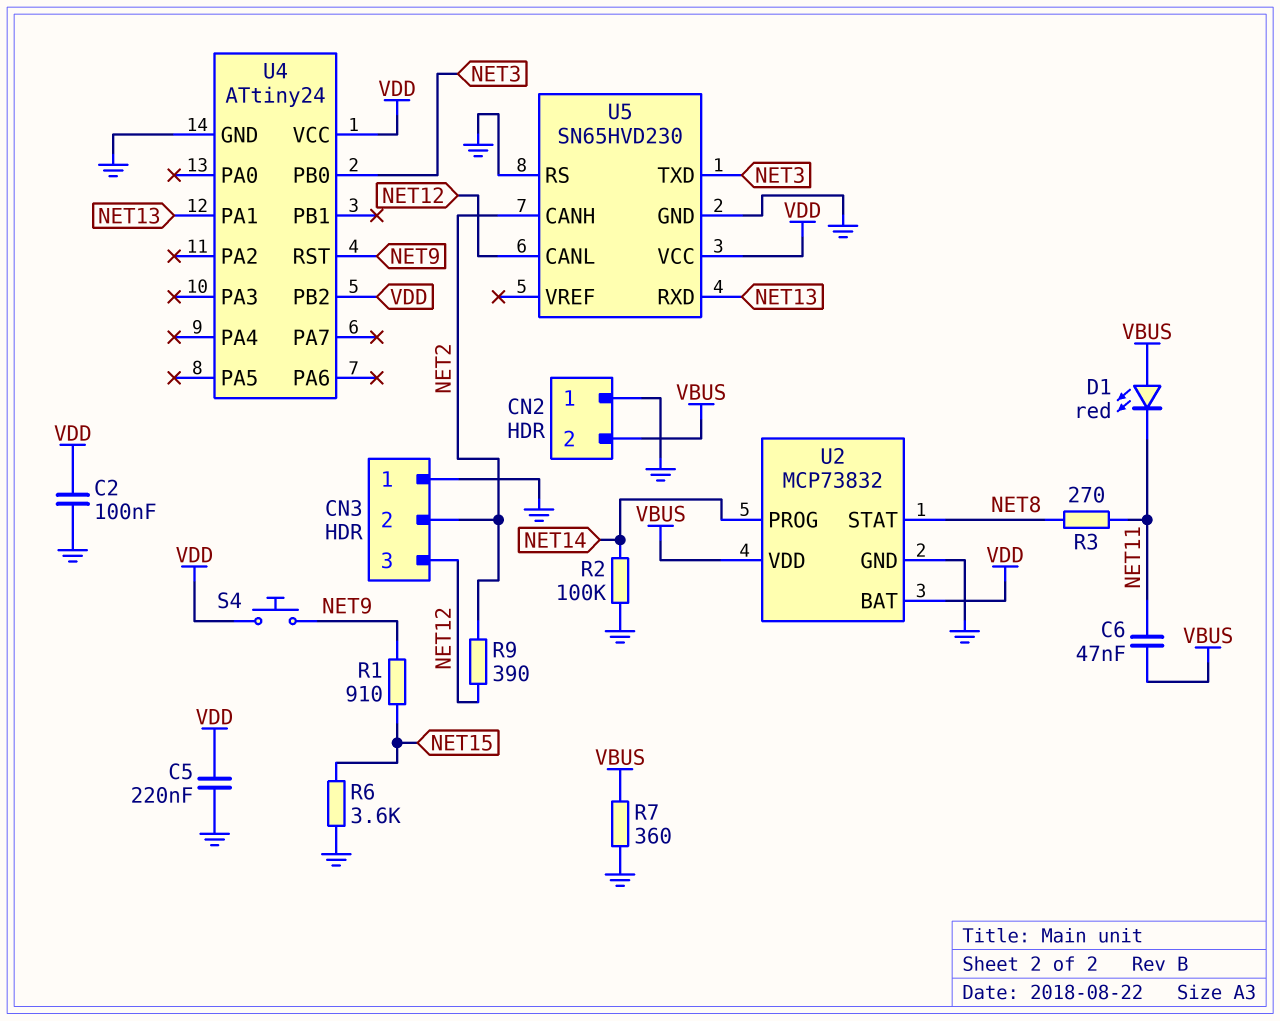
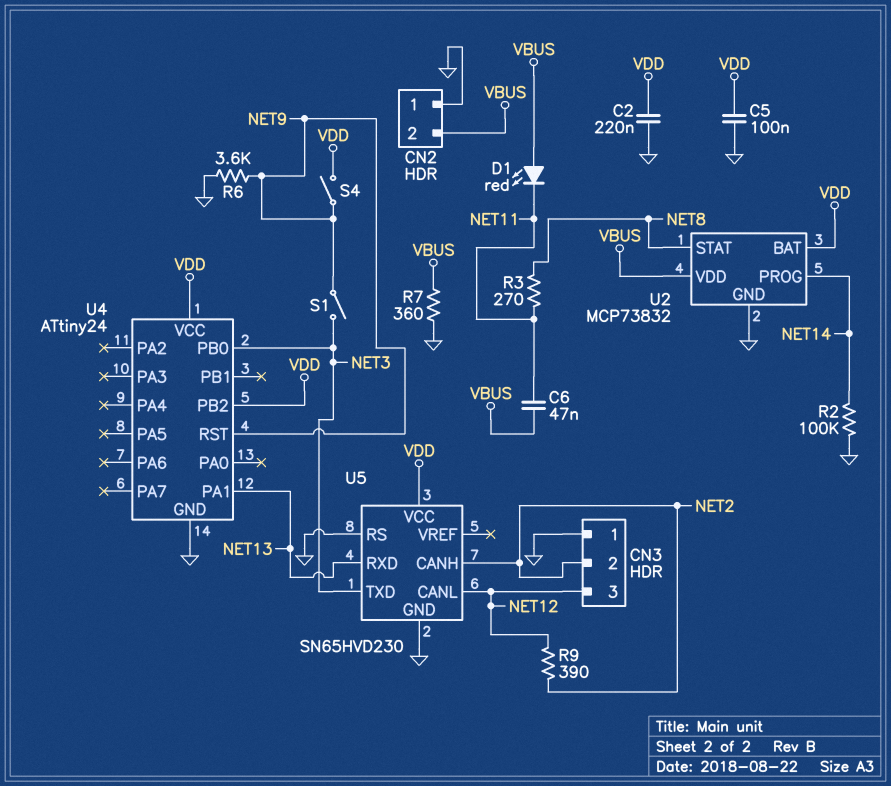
C2: 100nF (GND, VDD) -> 220nF (GND, VDD)
C5: 220nF (GND, VDD) -> 100nF (GND, VDD)
R1: 910 (NET9, NET15) -> none
R6: 3.6k (GND, NET15) -> 3.6k (GND, NET9)
S1: none -> switch (NET3, NET9)
S4: button (NET9, VDD) -> switch (NET9, VDD)

